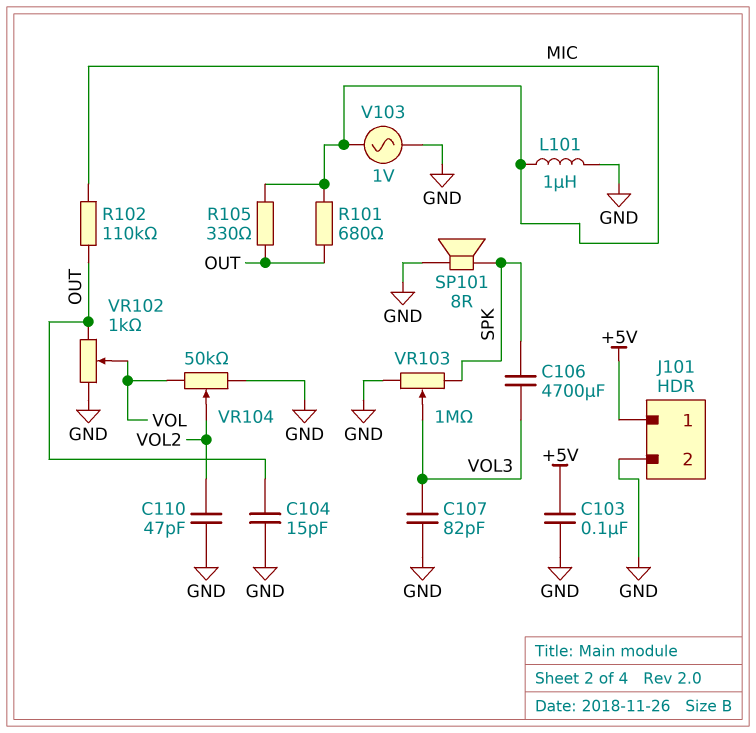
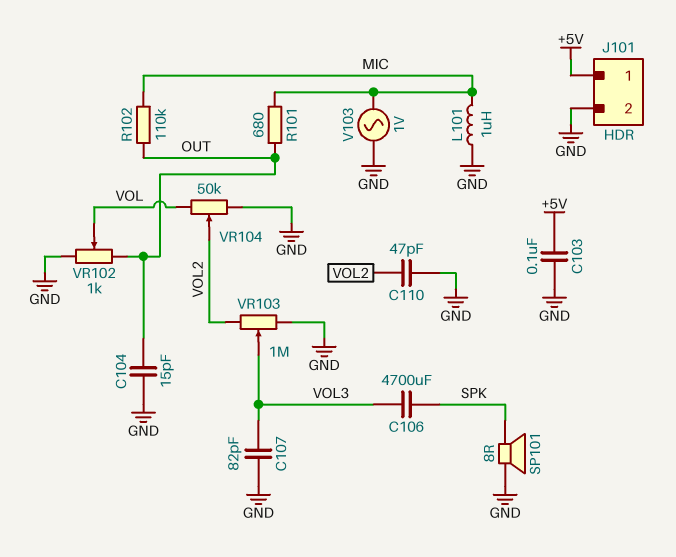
R105: 330 (MIC, OUT) -> none
VR103: 1M (GND, SPK, wiper VOL3) -> 1M (GND, VOL2, wiper VOL3)

